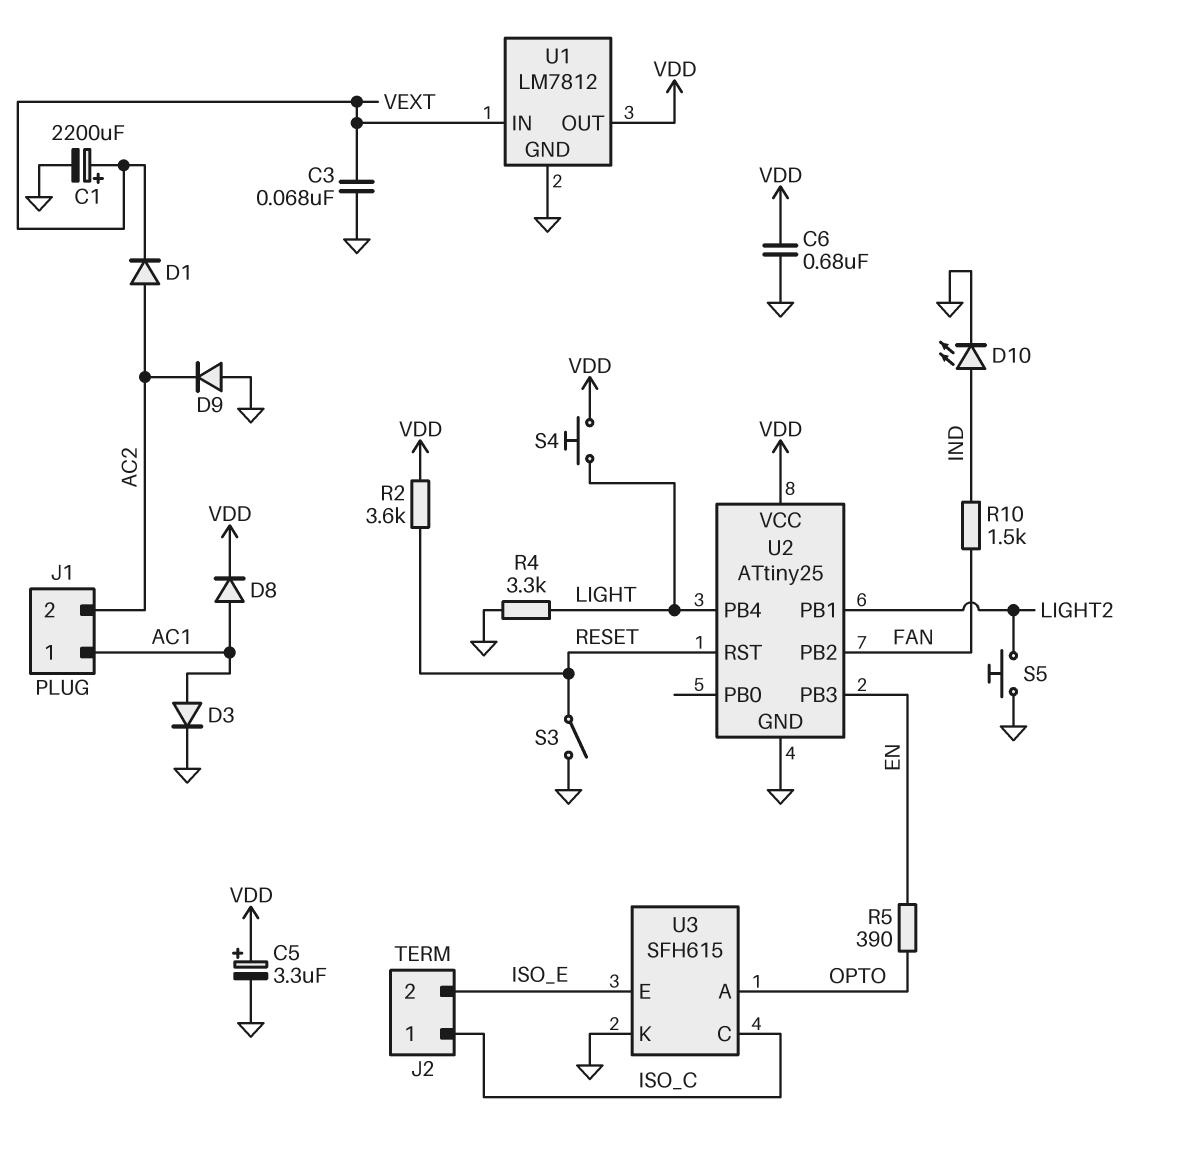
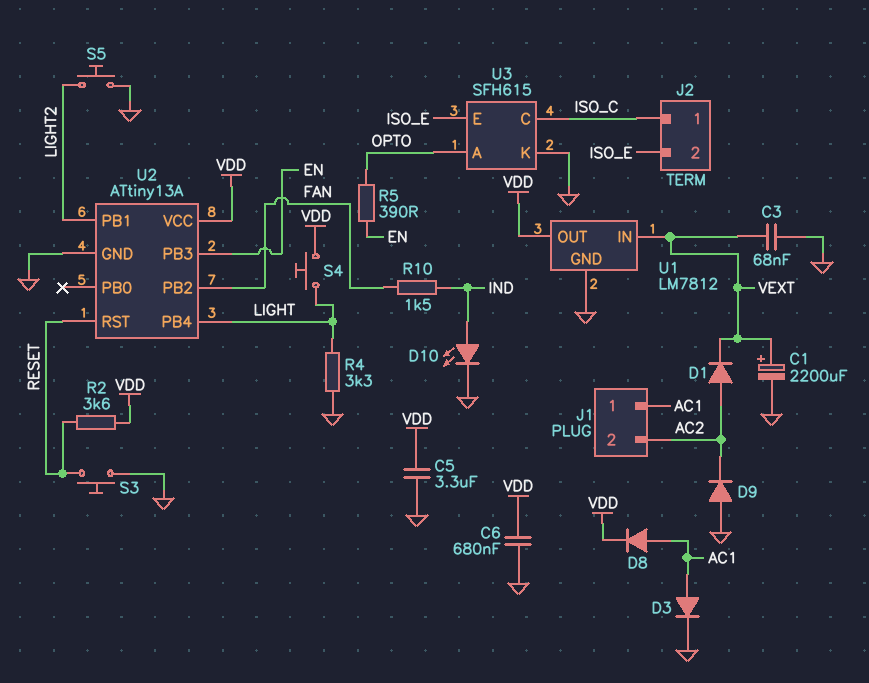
C5: 3.3uF (plus VDD, minus GND) -> 3.3uF (GND, VDD)
S3: switch (GND, RESET) -> button (GND, RESET)
U2: ATtiny25 -> ATtiny13A

